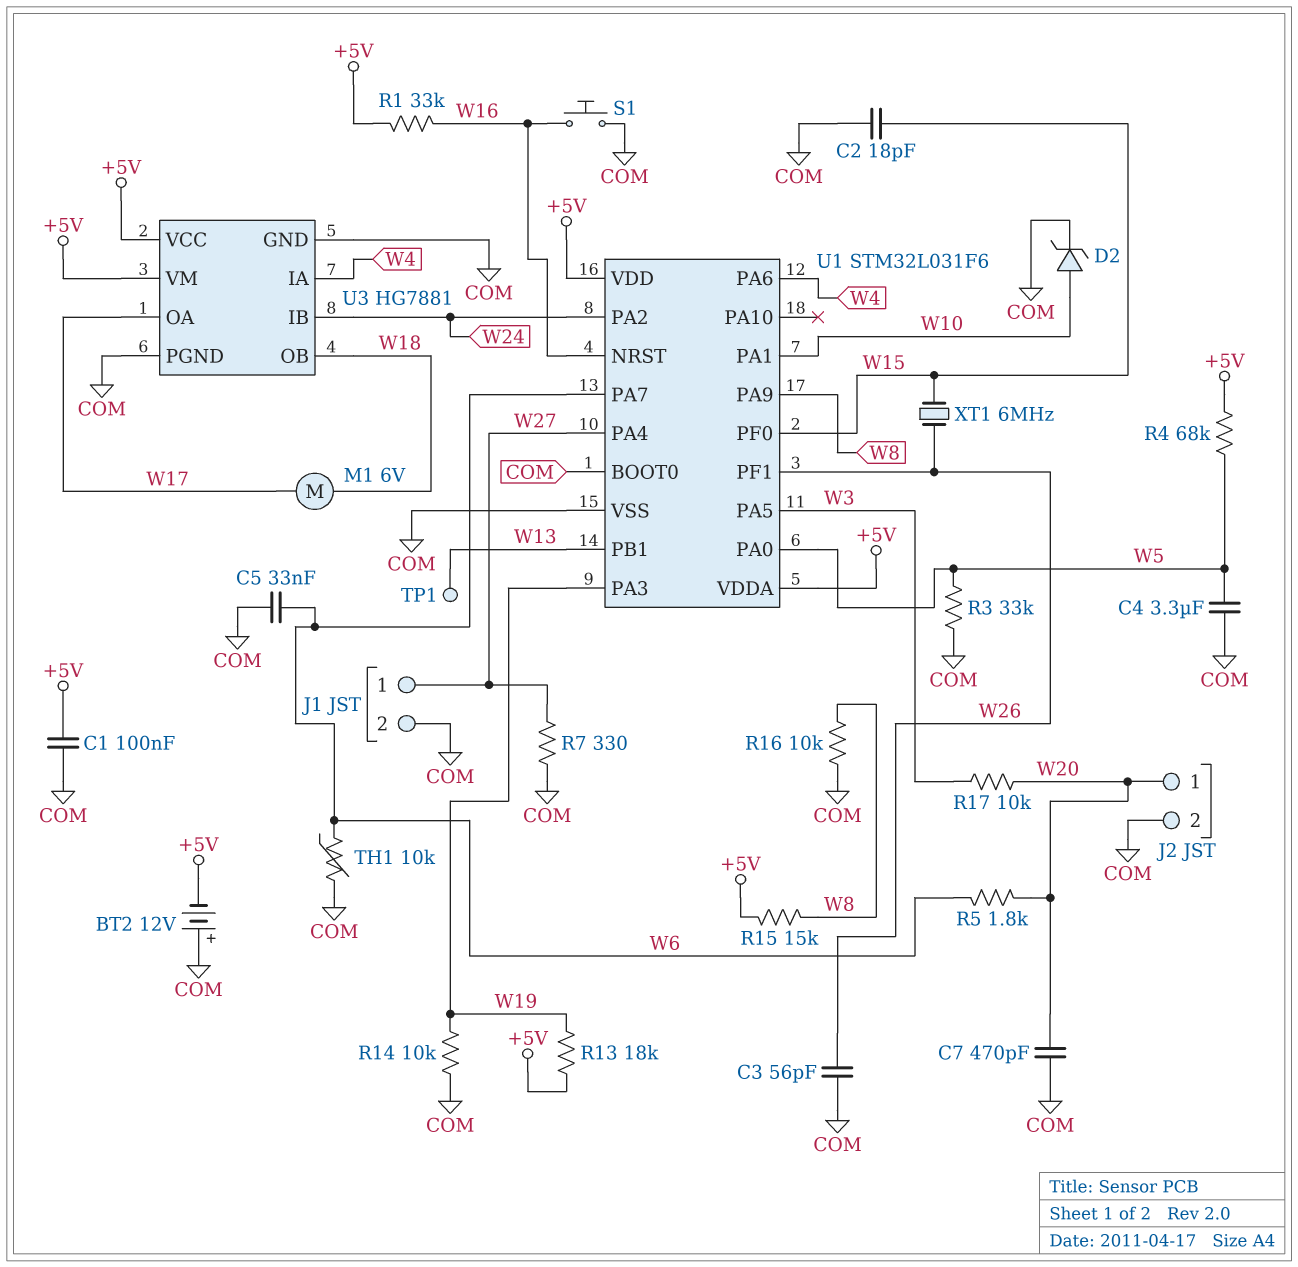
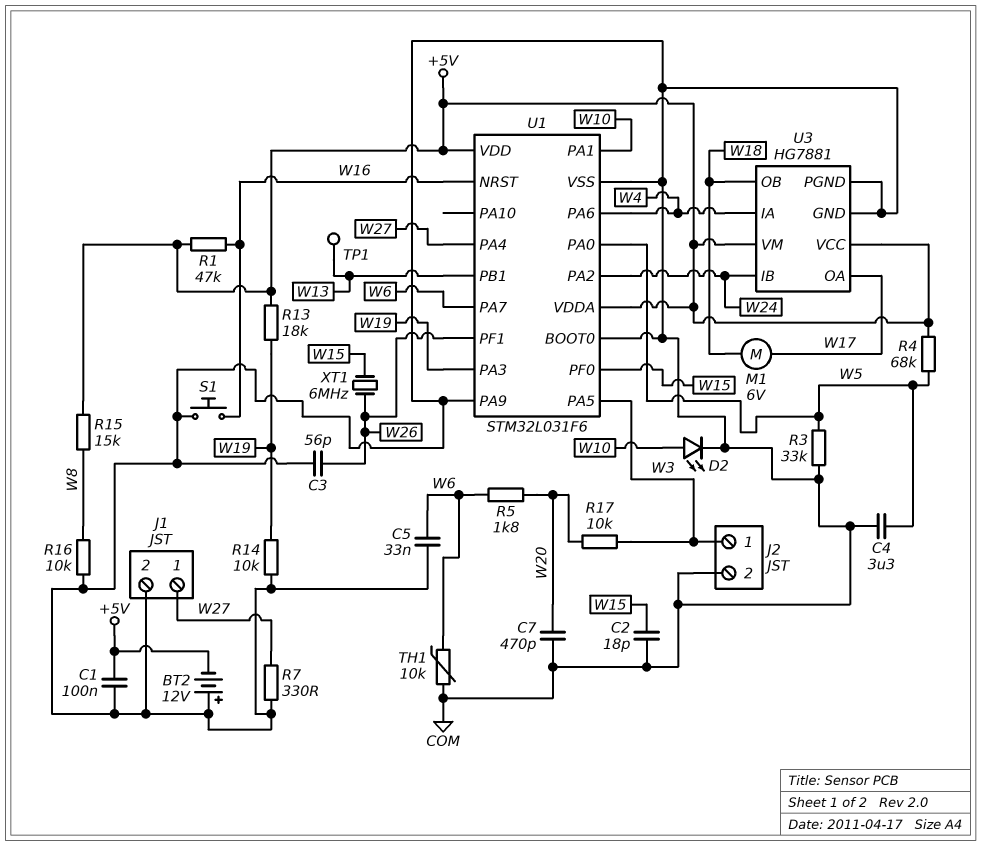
D2: zener (A W10, K COM) -> LED (A W10, K COM)
J2 pin 1: W20 -> W3
R1: 33k (+5V, W16) -> 47k (+5V, W16)
U1 pin PA9: W8 -> COM

